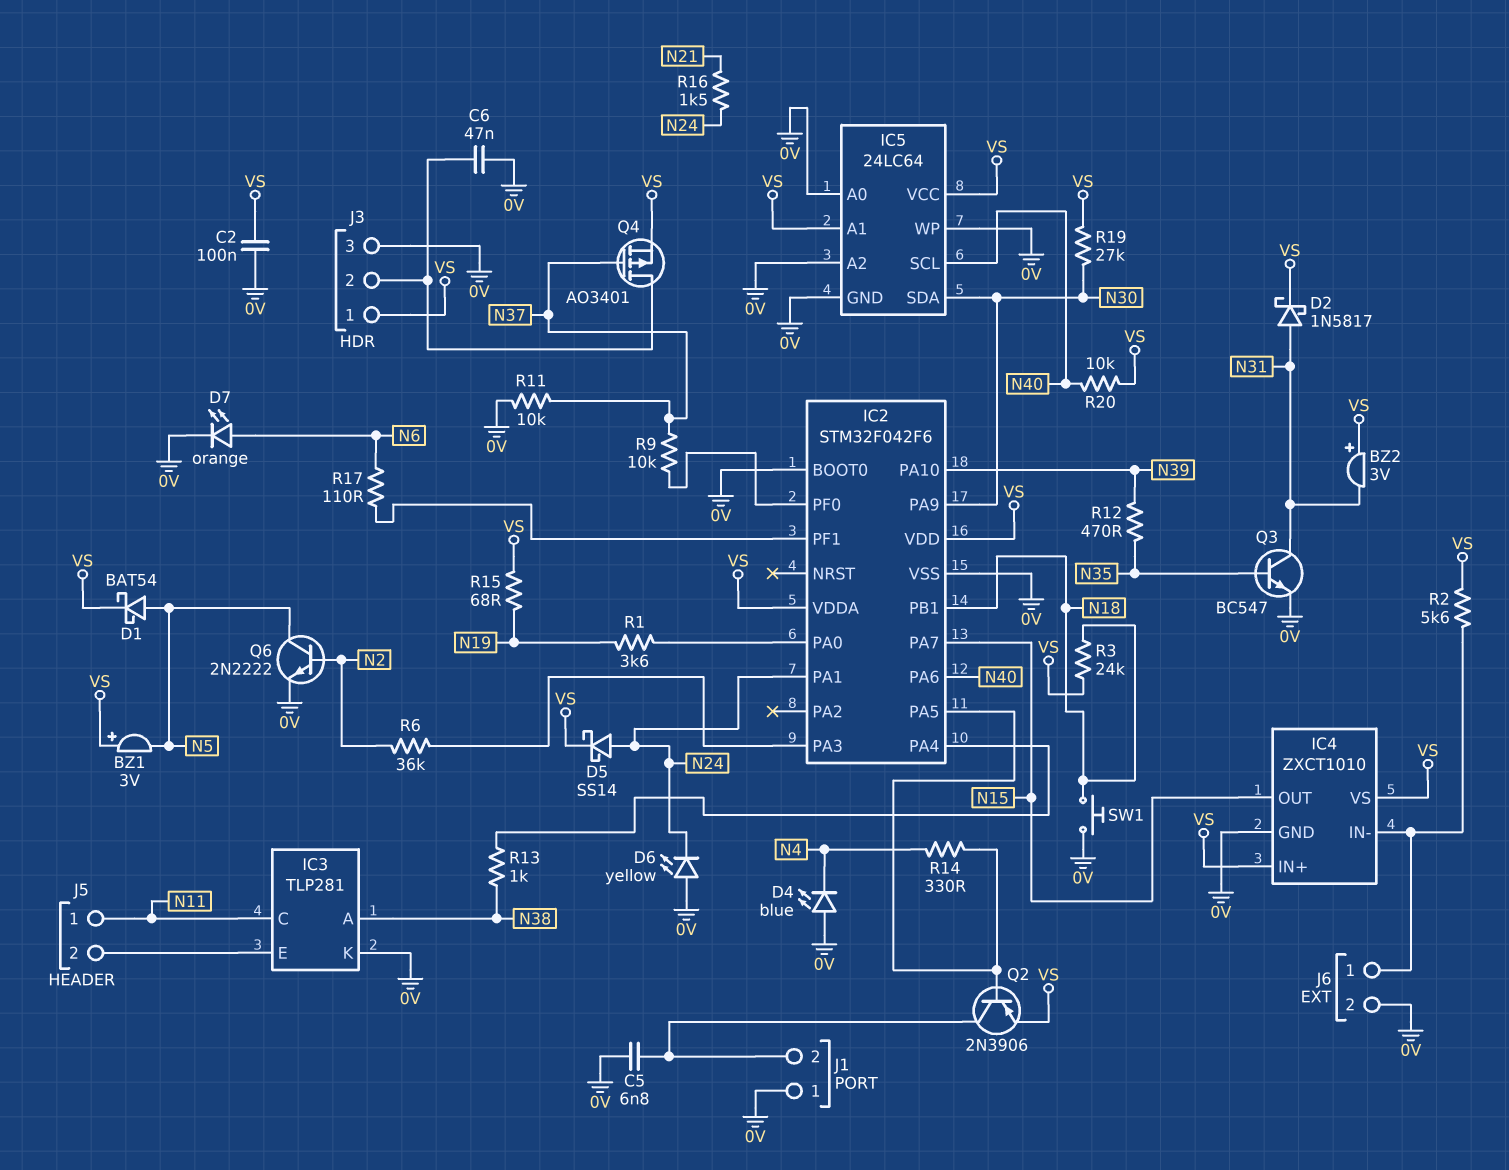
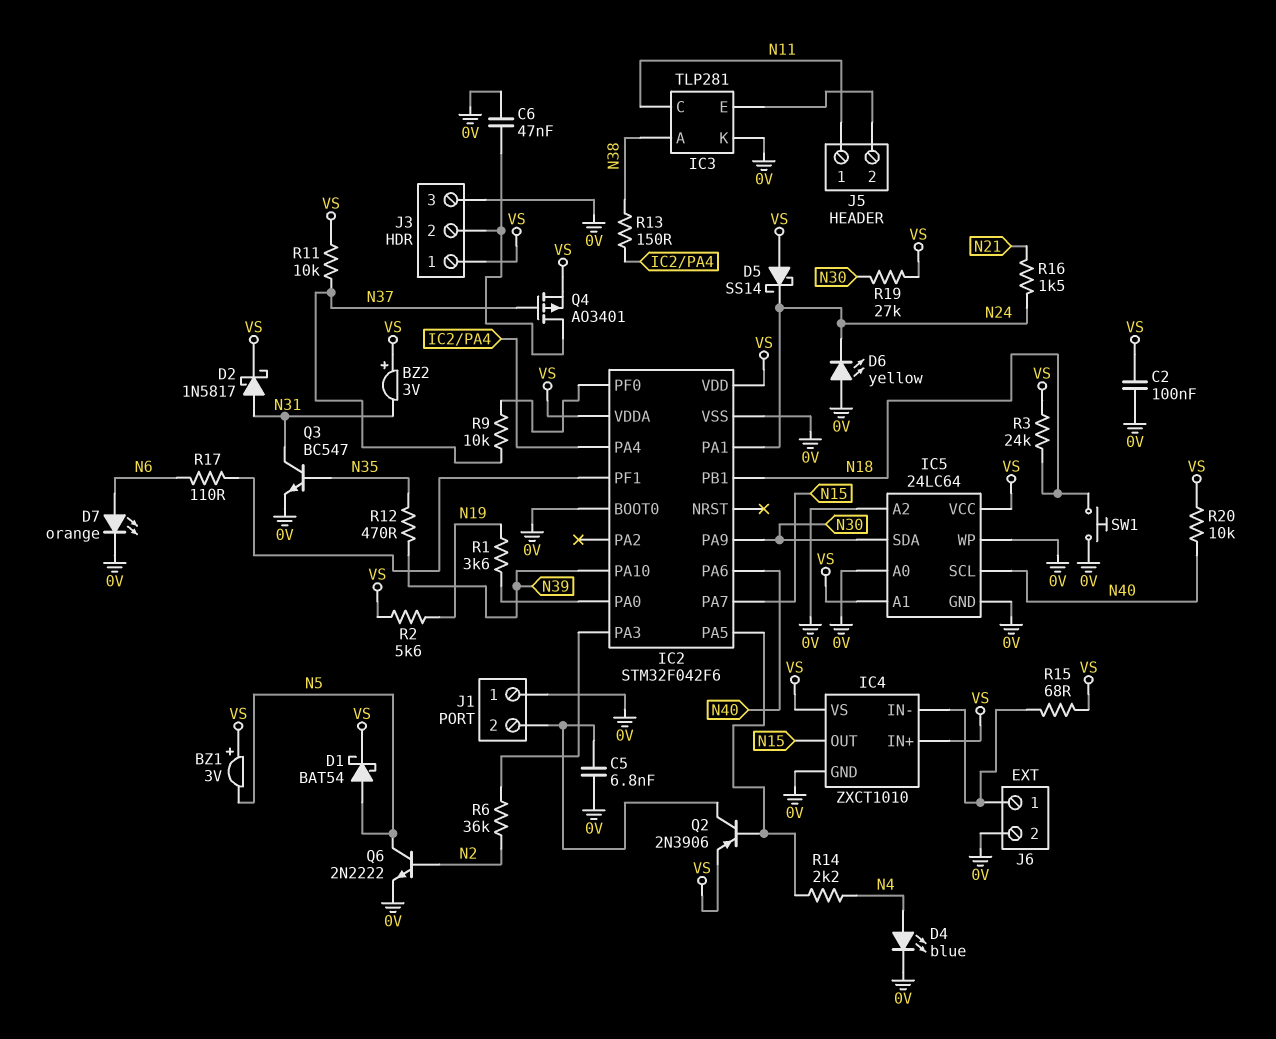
D4: LED blue (A 0V, K N4) -> LED blue (A N4, K 0V)
D5: schottky SS14 (A N24, K VS) -> schottky SS14 (A VS, K N24)
R2: 5.6k (IC4/IN-, VS) -> 5.6k (N19, VS)
R11: 10k (0V, N37) -> 10k (N37, VS)
R13: 1k (IC2/PA4, N38) -> 150 (IC2/PA4, N38)
R14: 330 (IC2/PA5, N4) -> 2.2k (IC2/PA5, N4)
R15: 68 (N19, VS) -> 68 (IC4/IN-, VS)

